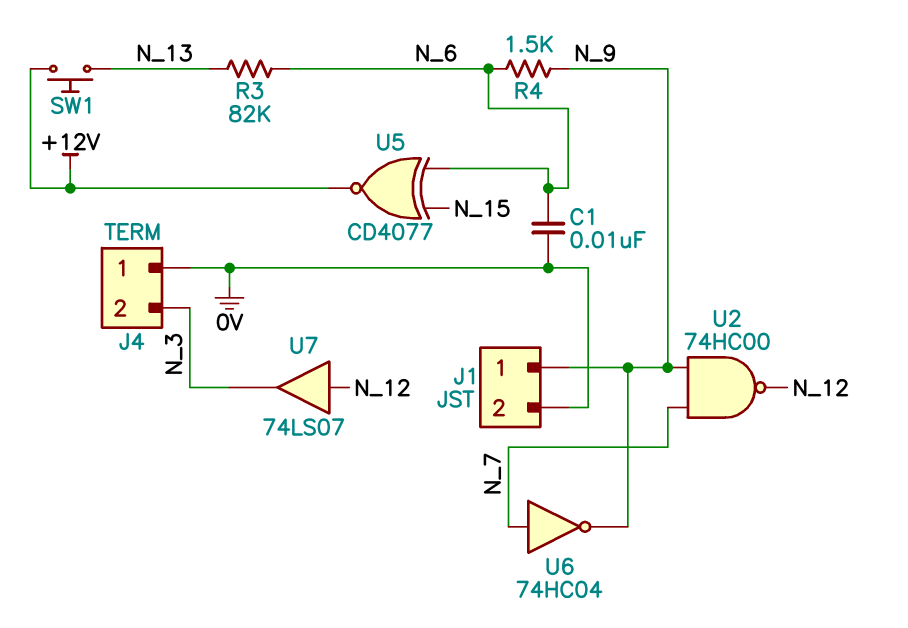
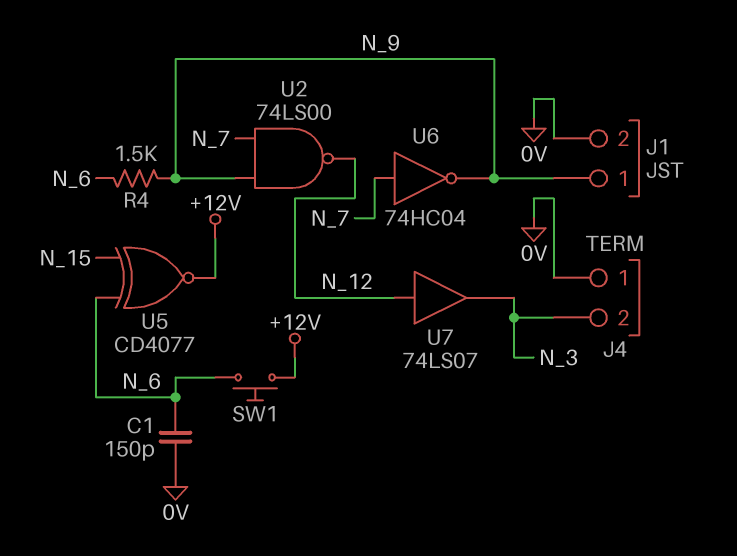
C1: 10nF (0V, N_6) -> 150pF (0V, N_6)
R3: 82k (N_6, N_13) -> none
SW1: button (+12V, N_13) -> button (+12V, N_6)
U2: NAND 74HC00 (in N_7, in N_9, out N_12) -> NAND 74LS00 (in N_7, in N_9, out N_12)

